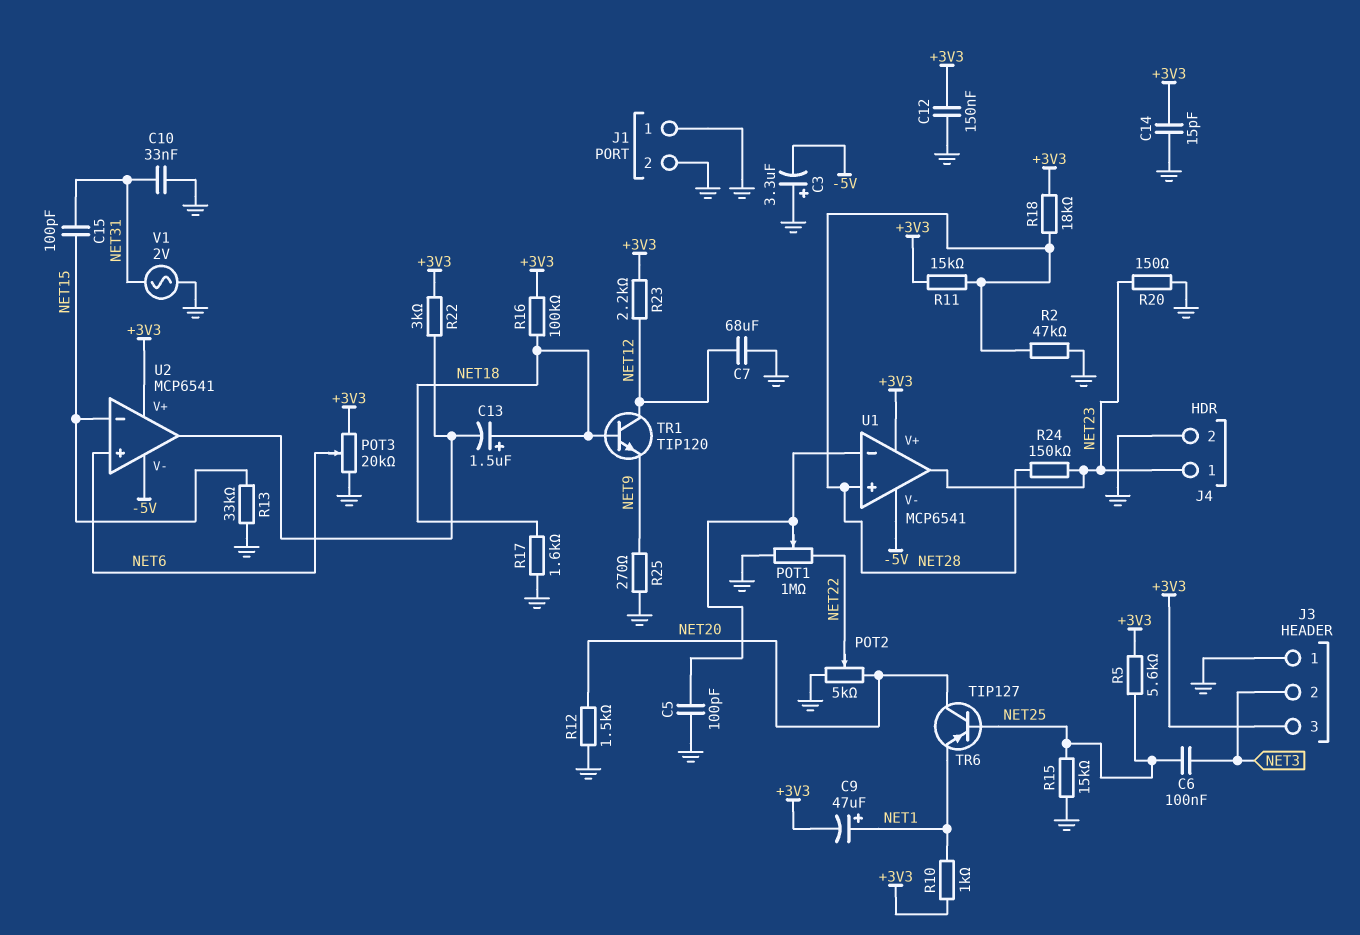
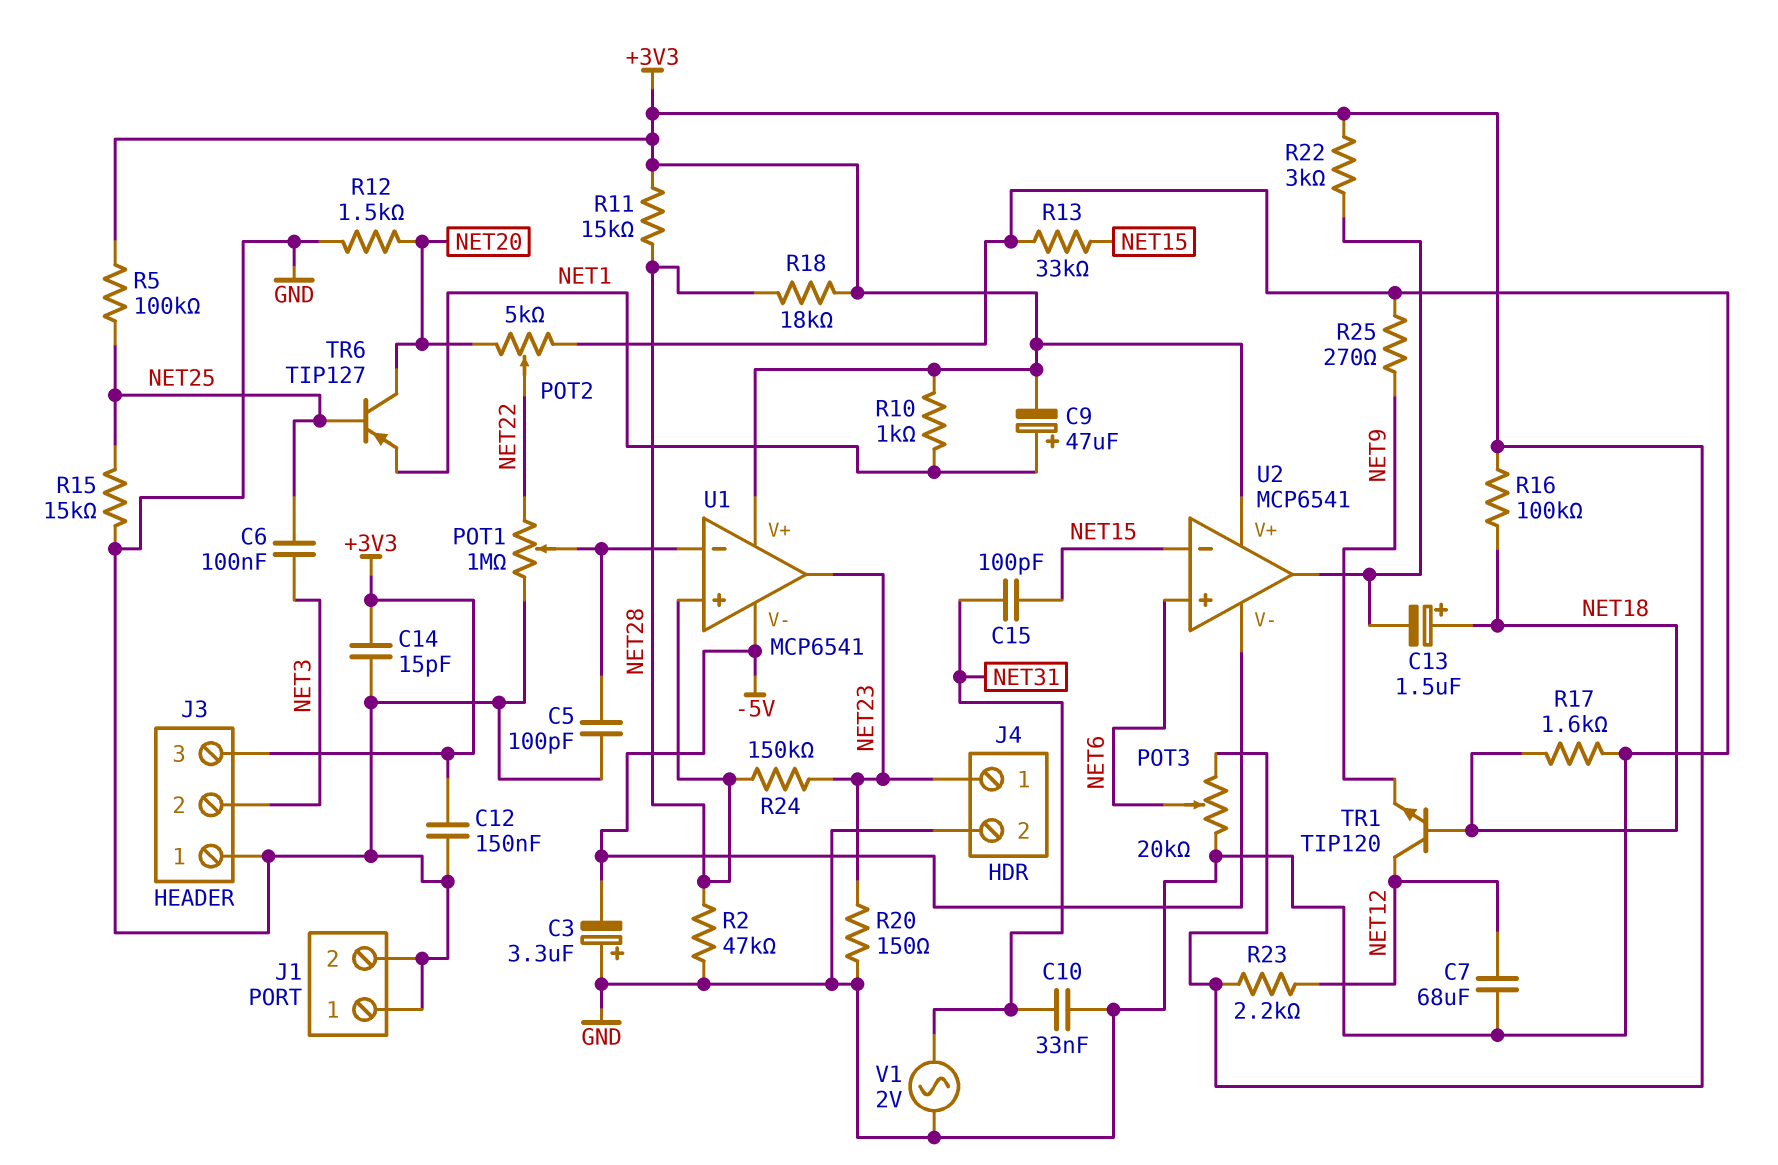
R5: 5.6k (+3V3, NET25) -> 100k (+3V3, NET25)

